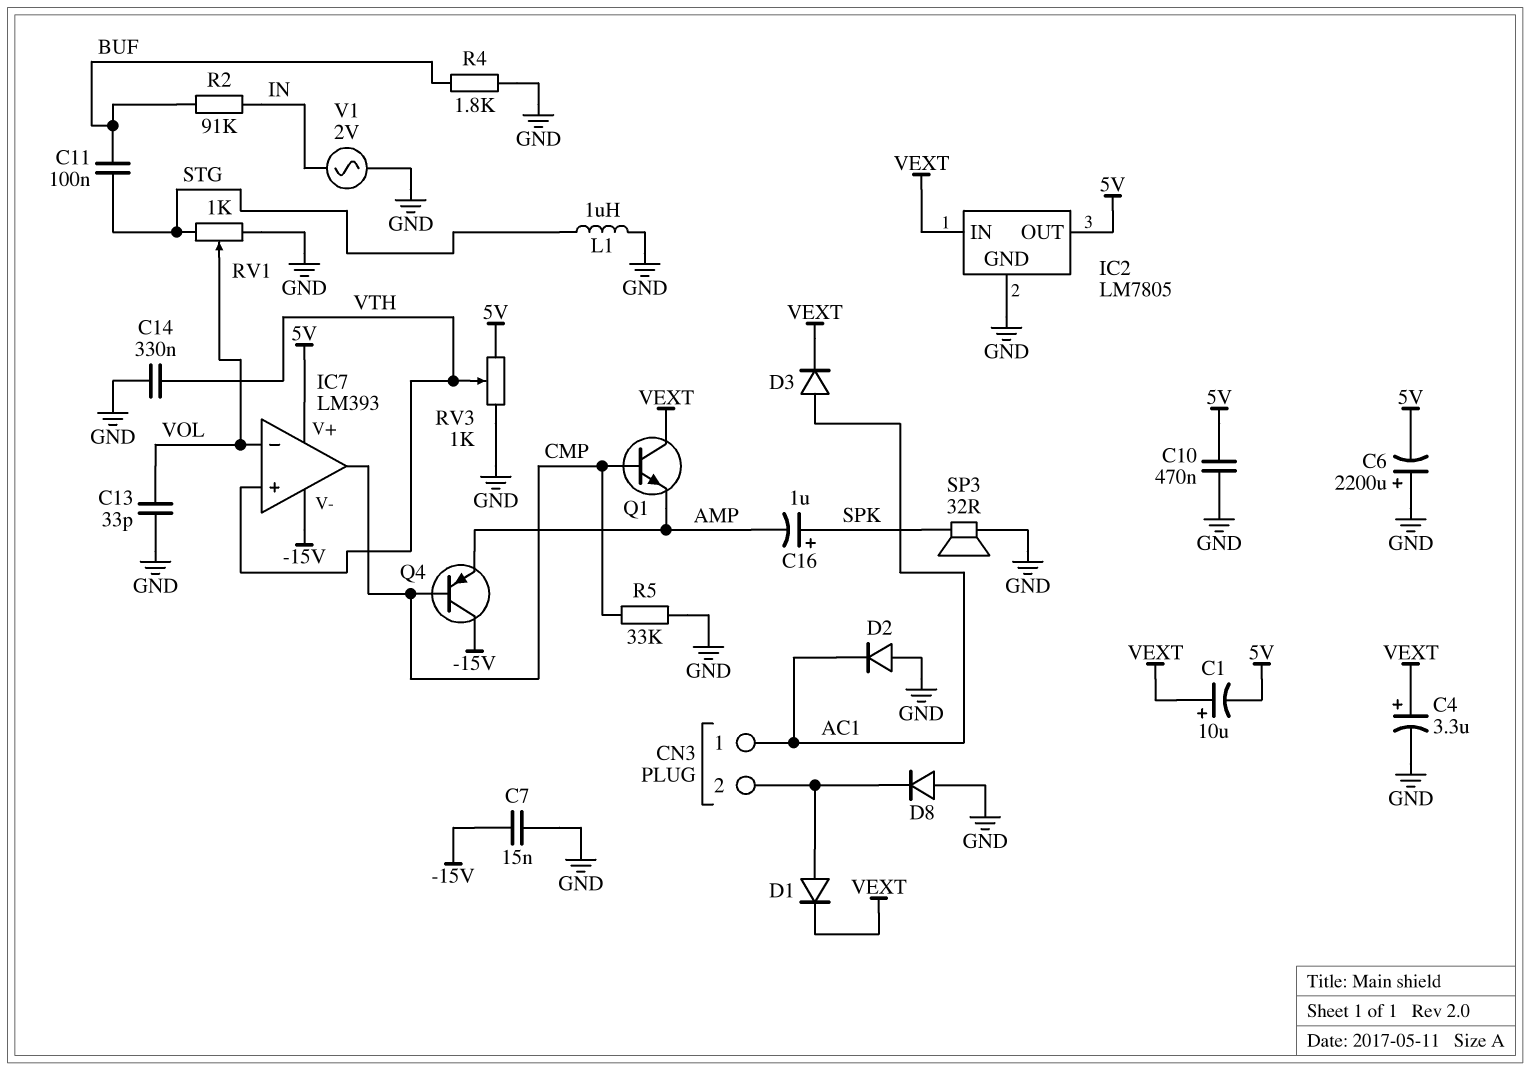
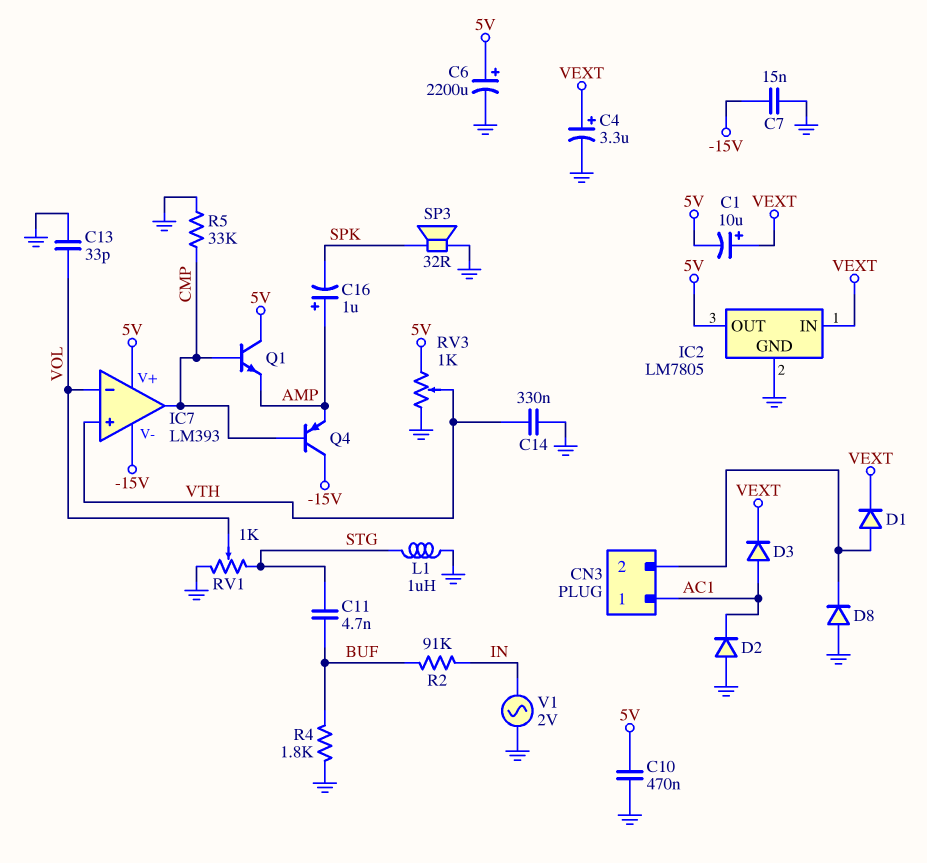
C6: 2200uF (plus GND, minus 5V) -> 2200uF (plus 5V, minus GND)
C11: 100nF (BUF, STG) -> 4.7nF (BUF, STG)
C16: 1uF (plus SPK, minus AMP) -> 1uF (plus AMP, minus SPK)
Q1: NPN (B CMP, C VEXT, E AMP) -> NPN (B CMP, C 5V, E AMP)

